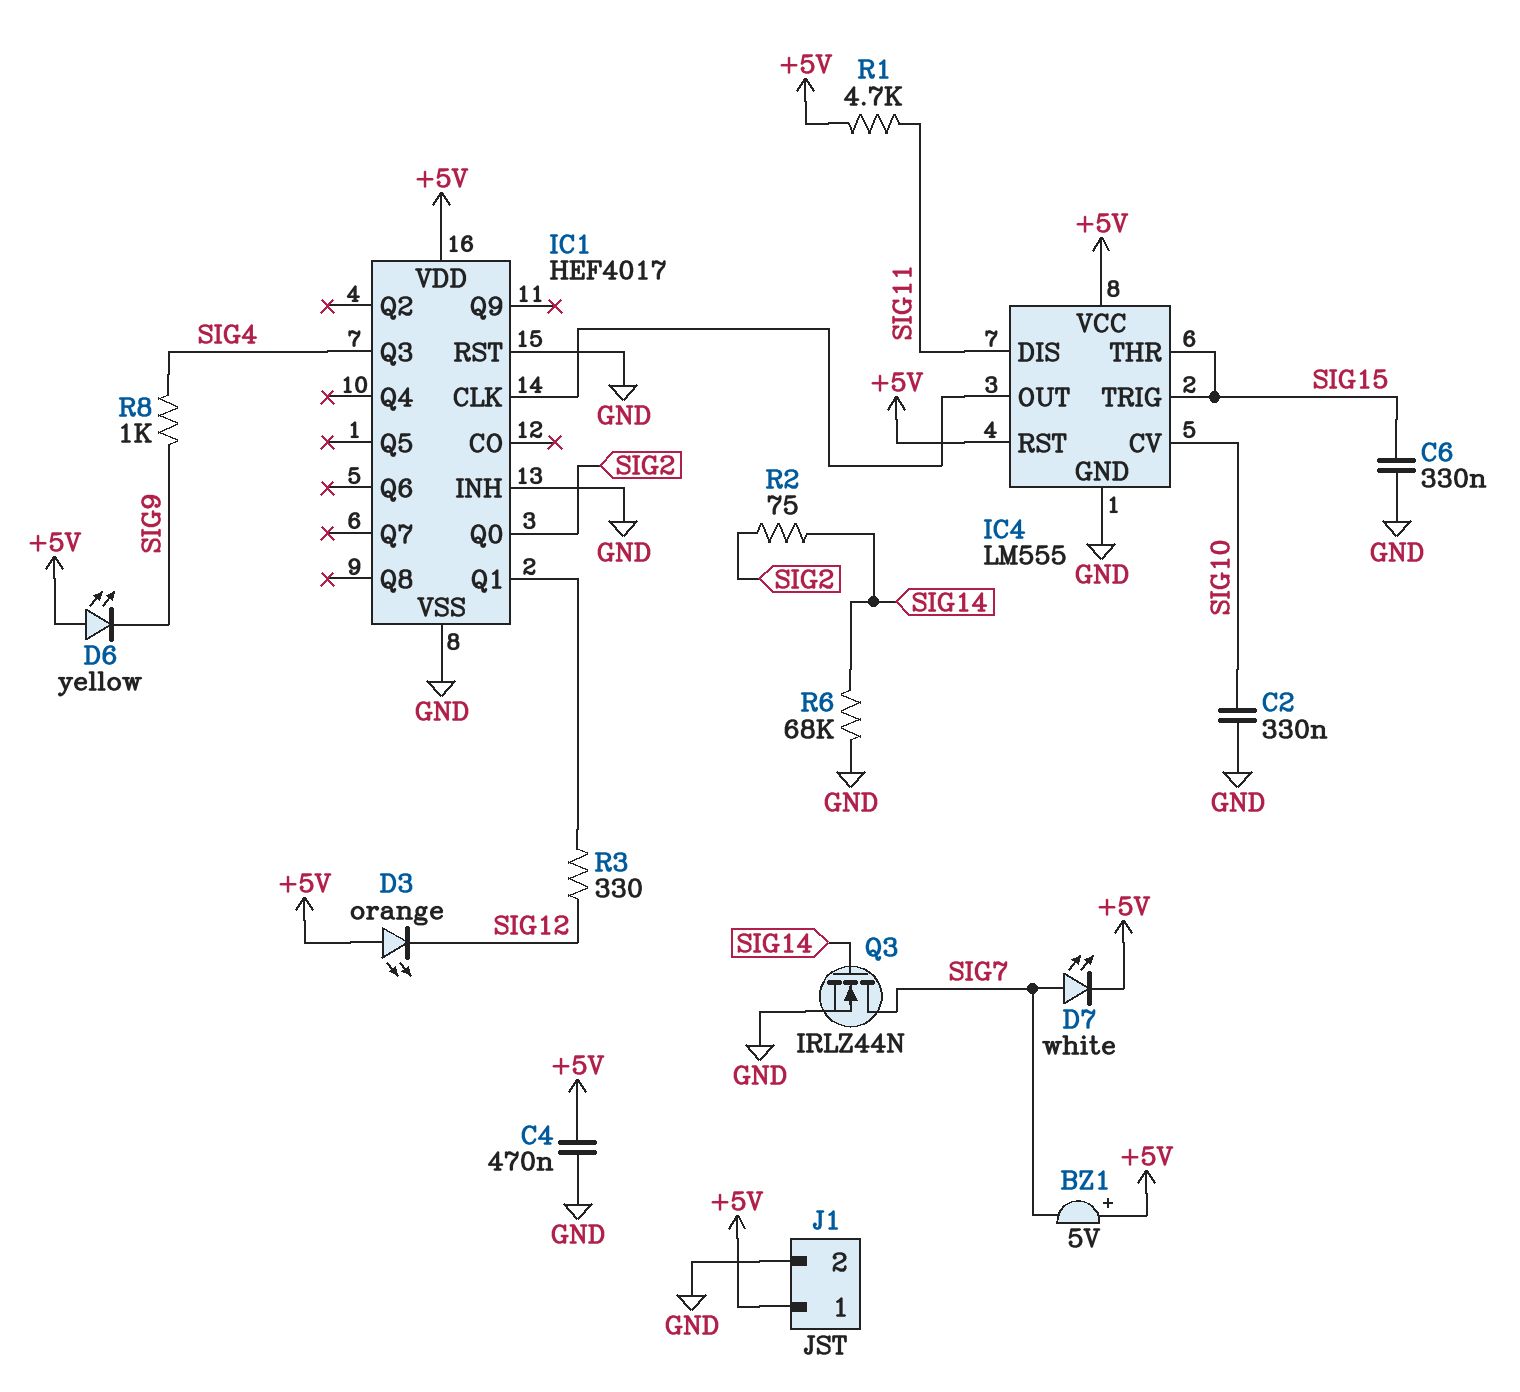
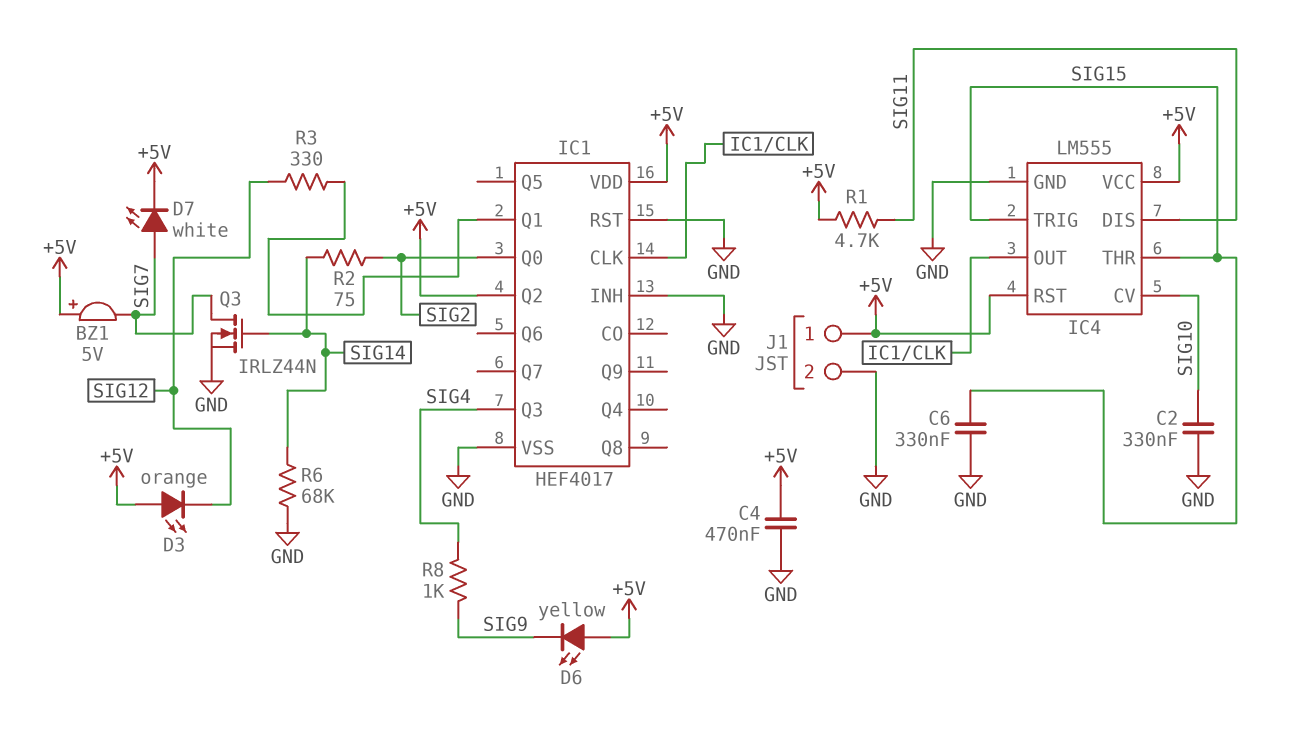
IC1 pin Q2: none -> +5V

